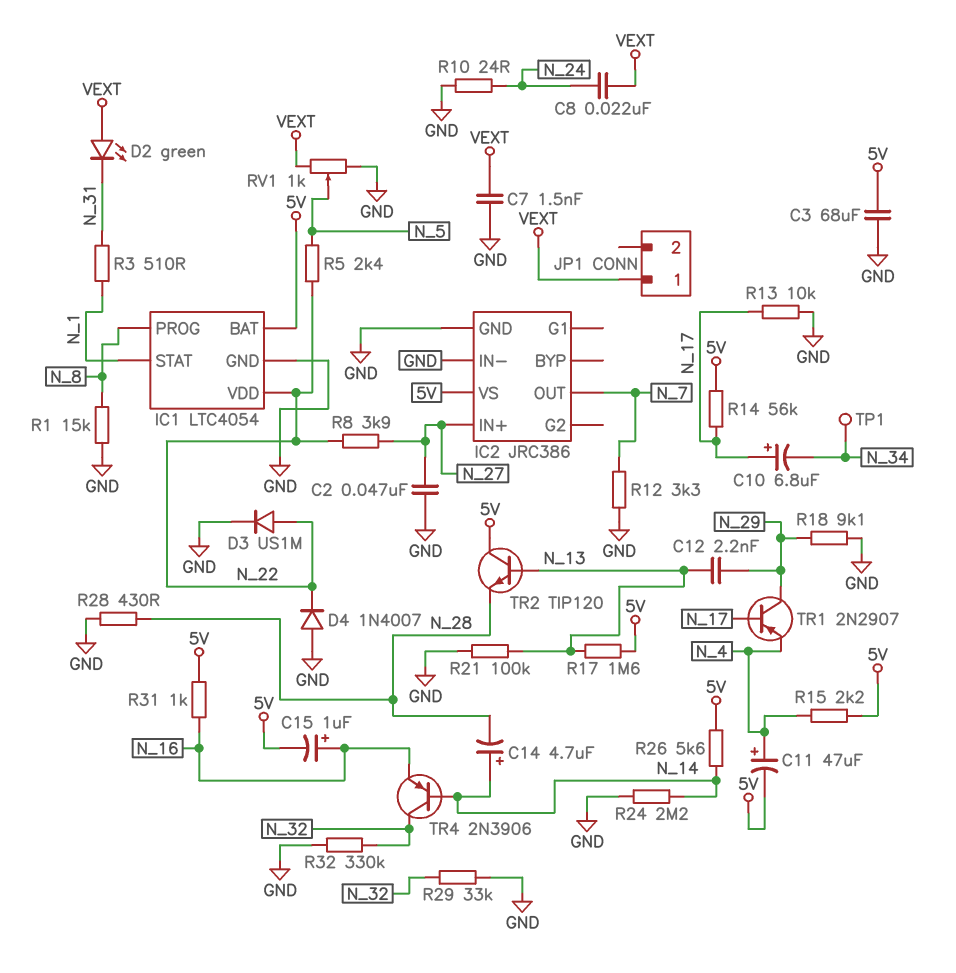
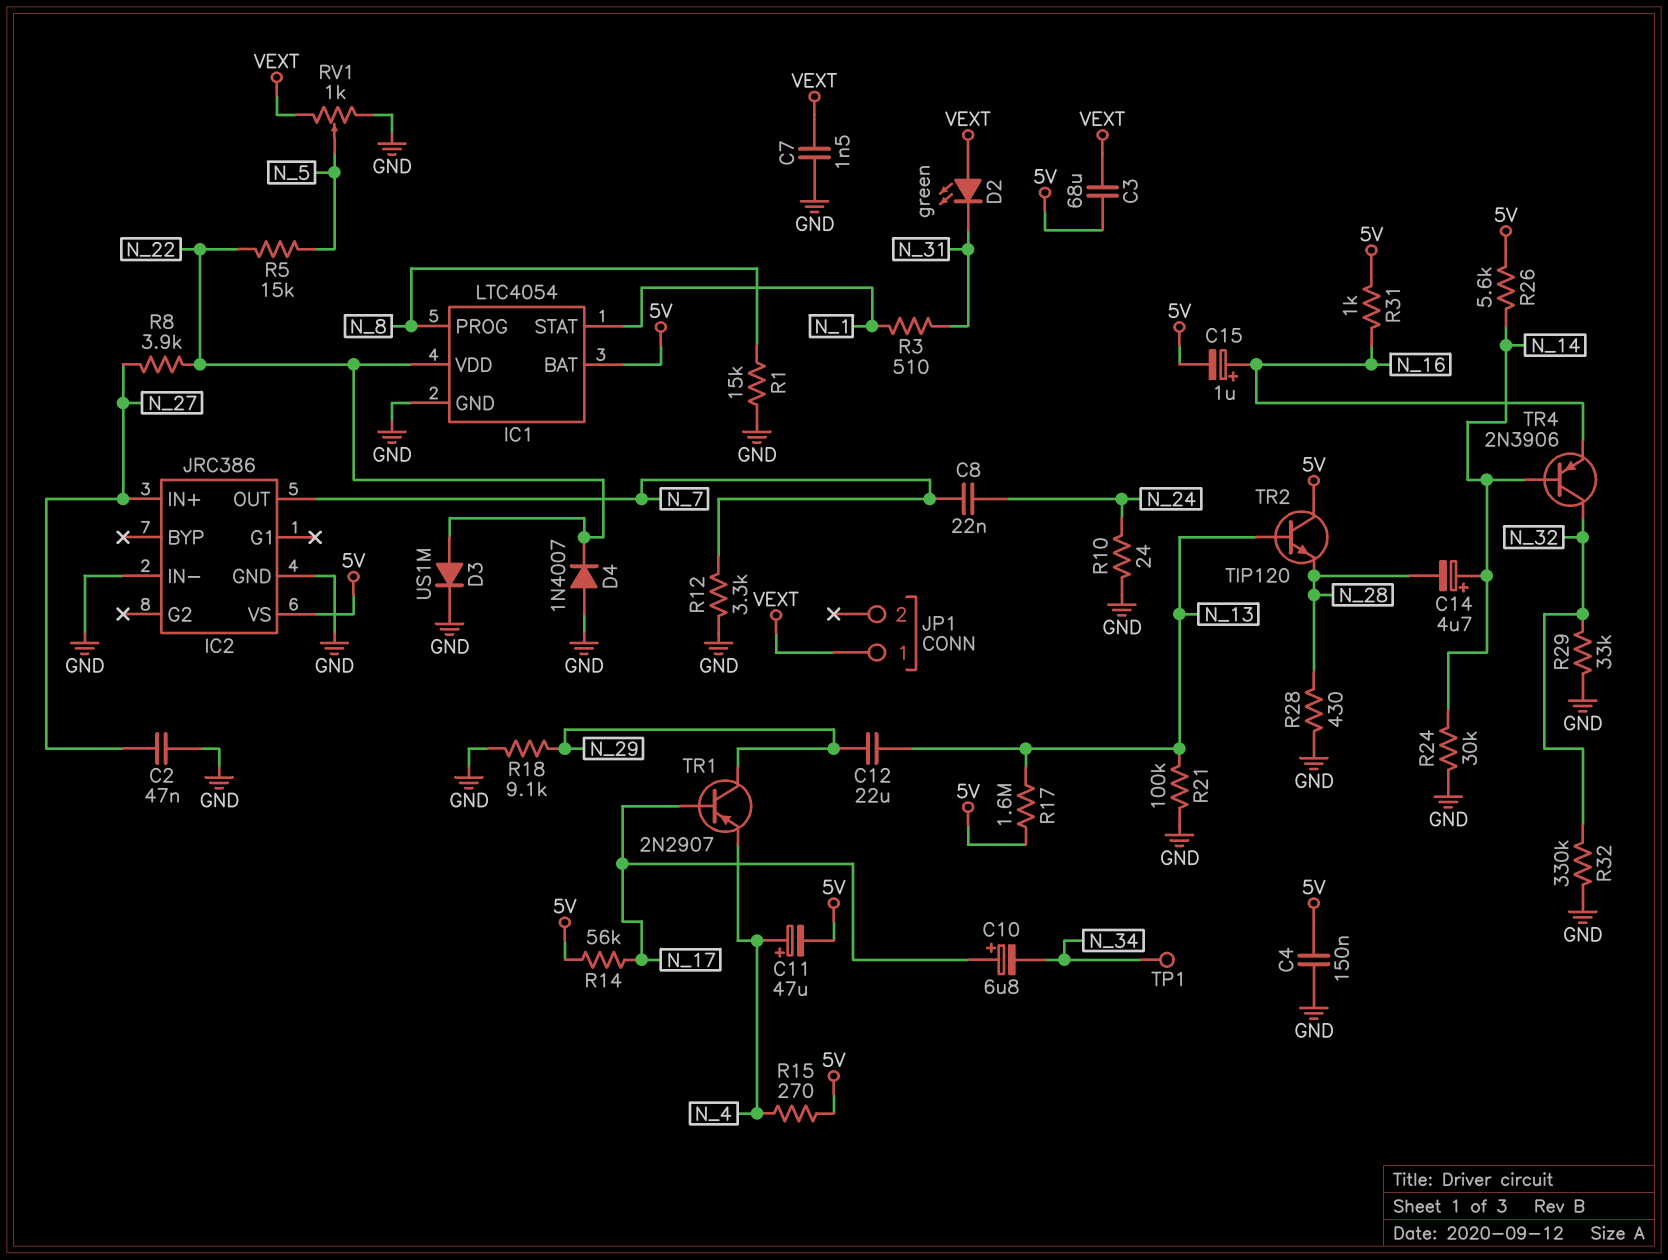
C3: 68uF (5V, GND) -> 68uF (5V, VEXT)
C4: none -> 150nF (5V, GND)
C8: 22nF (N_24, VEXT) -> 22nF (N_7, N_24)
C12: 2.2nF (N_13, N_29) -> 22uF (N_13, N_29)
R5: 2.4k (N_5, N_22) -> 15k (N_5, N_22)
R13: 10k (GND, N_17) -> none
R15: 2.2k (5V, N_4) -> 270 (5V, N_4)
R24: 2.2M (GND, N_14) -> 30k (GND, N_14)

